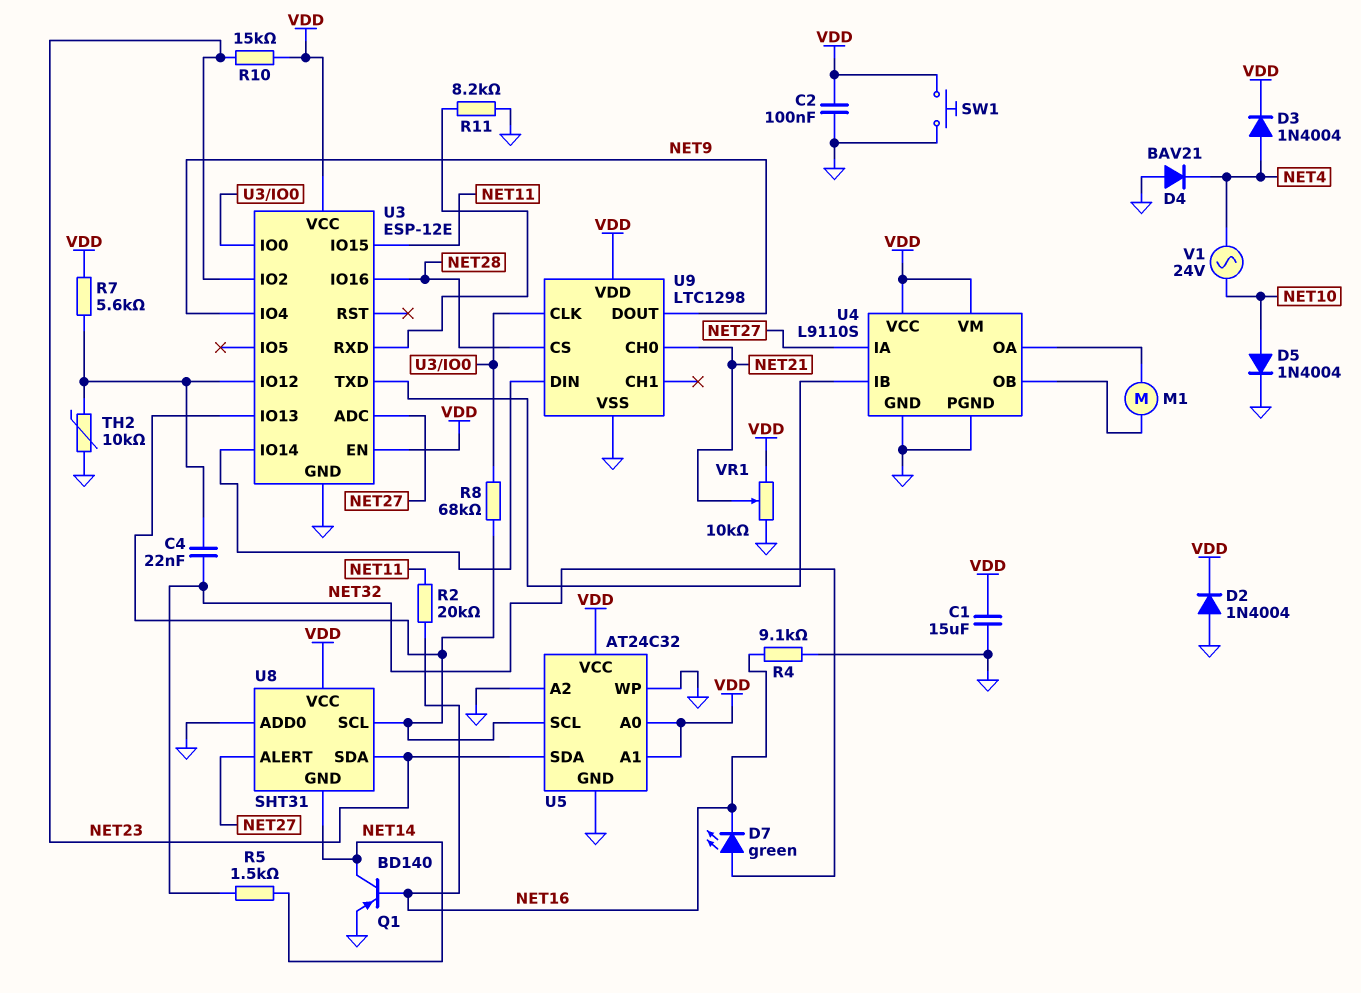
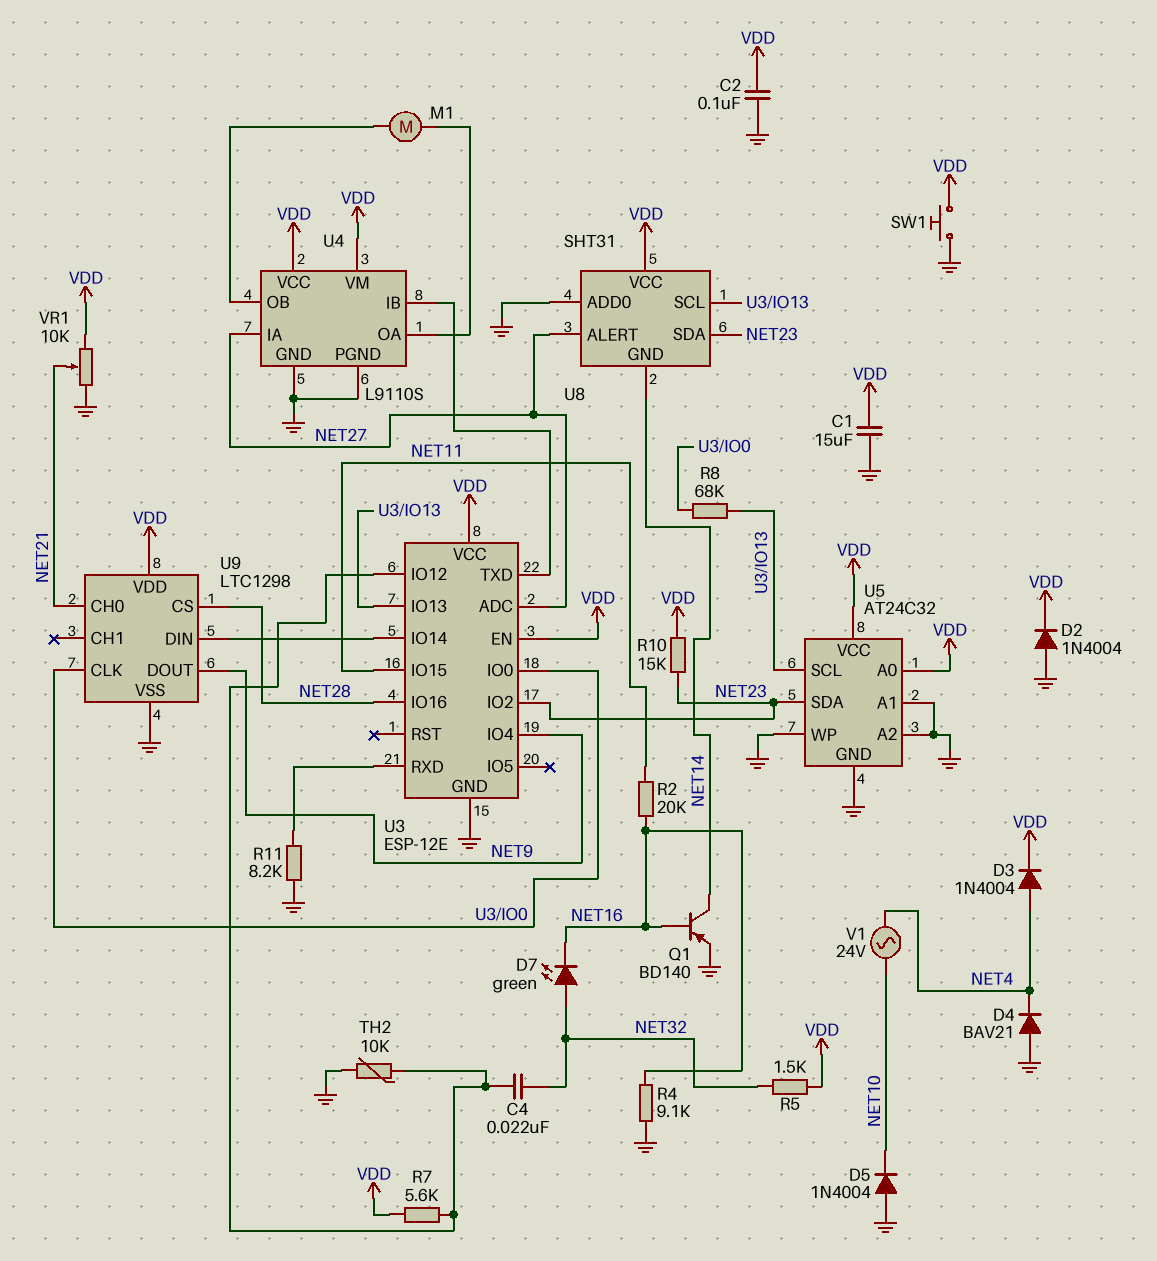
D5: diode 1N4004 (A NET10, K GND) -> diode 1N4004 (A GND, K NET10)
R5: 1.5k (NET14, NET32) -> 1.5k (NET32, VDD)
U5 pin A1: VDD -> GND

